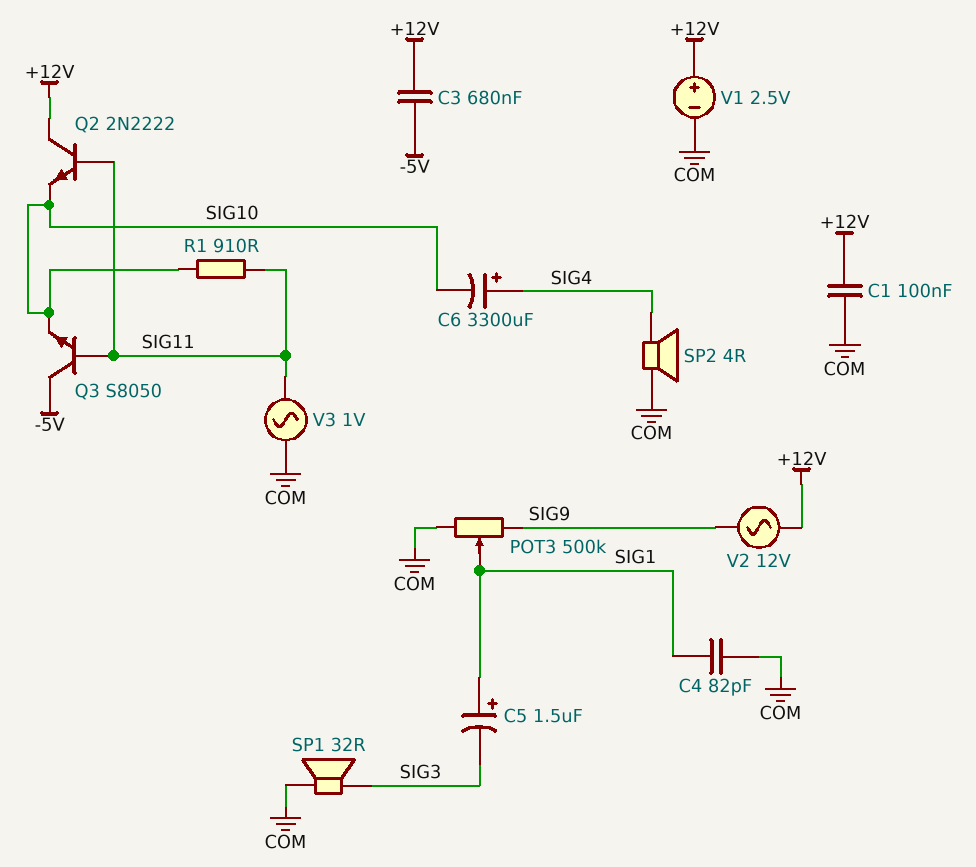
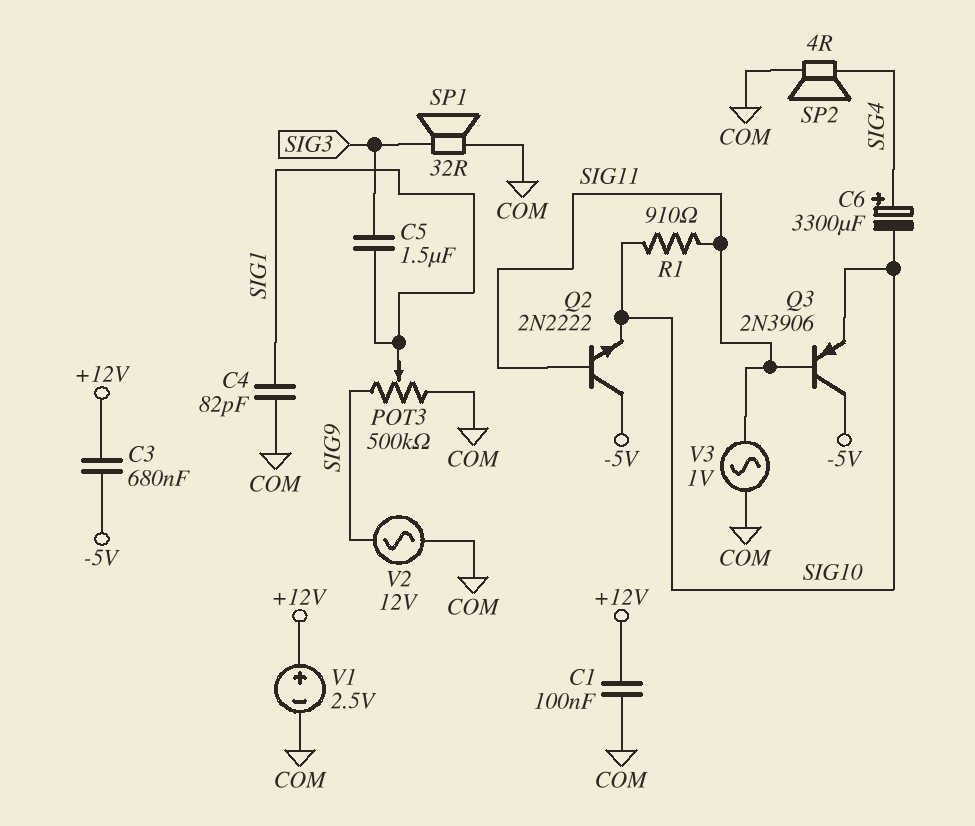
C5: 1.5uF (plus SIG1, minus SIG3) -> 1.5uF (SIG1, SIG3)
Q2: NPN 2N2222 (B SIG11, C +12V, E SIG10) -> NPN 2N2222 (B SIG11, C -5V, E SIG10)
Q3: NPN S8050 (B SIG11, C -5V, E SIG10) -> PNP 2N3906 (B SIG11, C -5V, E SIG10)
V2: AC 12V (+12V, SIG9) -> AC 12V (COM, SIG9)

